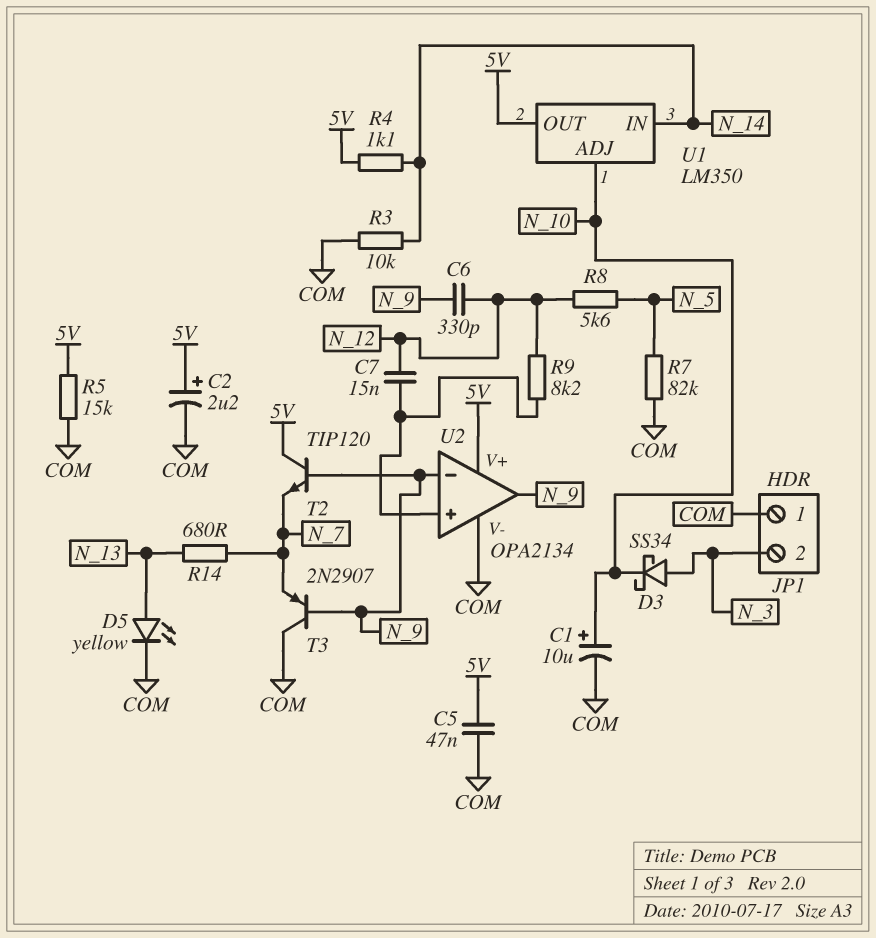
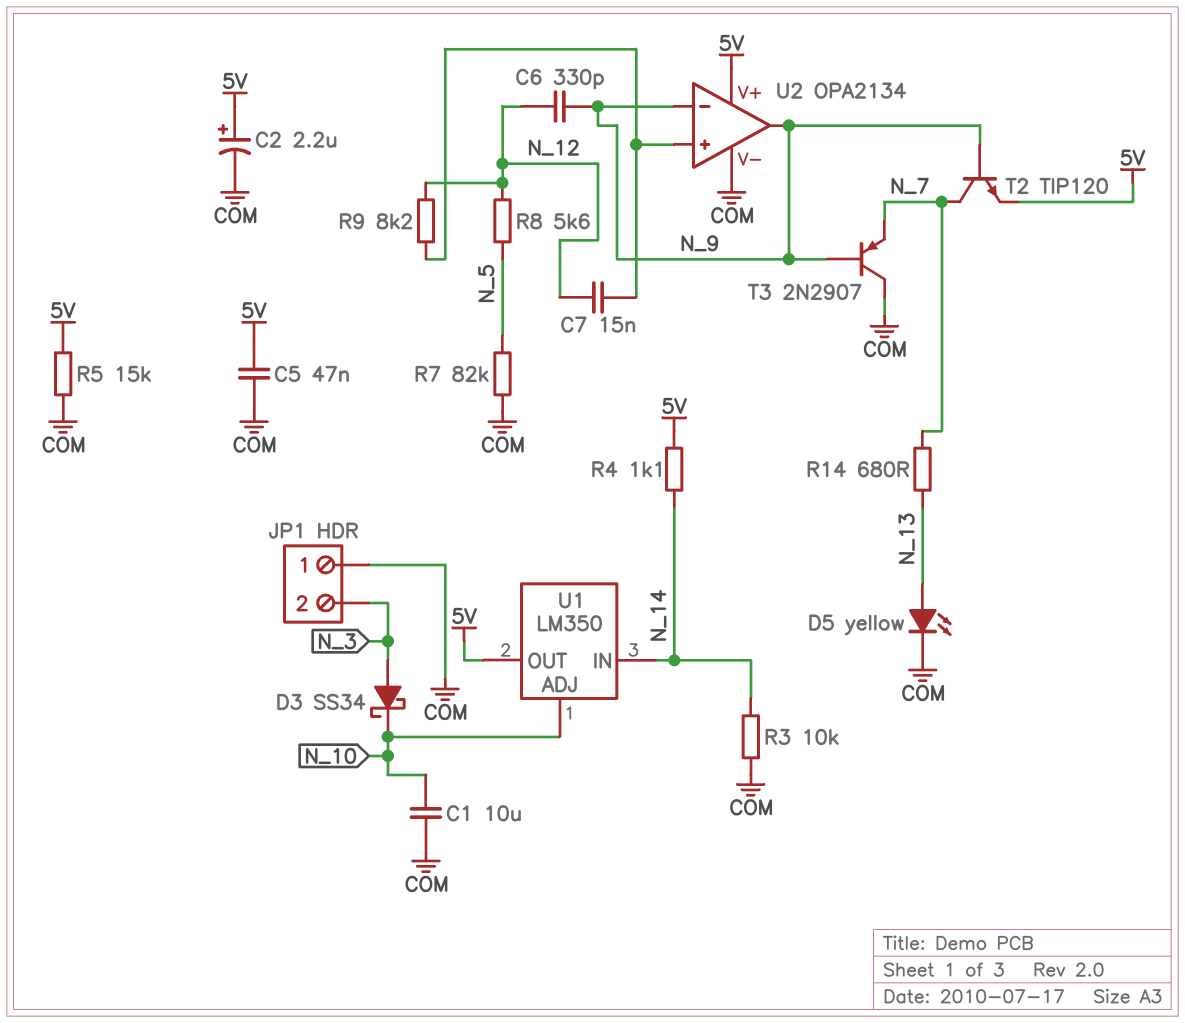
C1: 10uF (plus N_10, minus COM) -> 10uF (COM, N_10)
T2: NPN TIP120 (B N_9, C 5V, E N_7) -> NPN TIP120 (B N_9, C N_7, E 5V)

